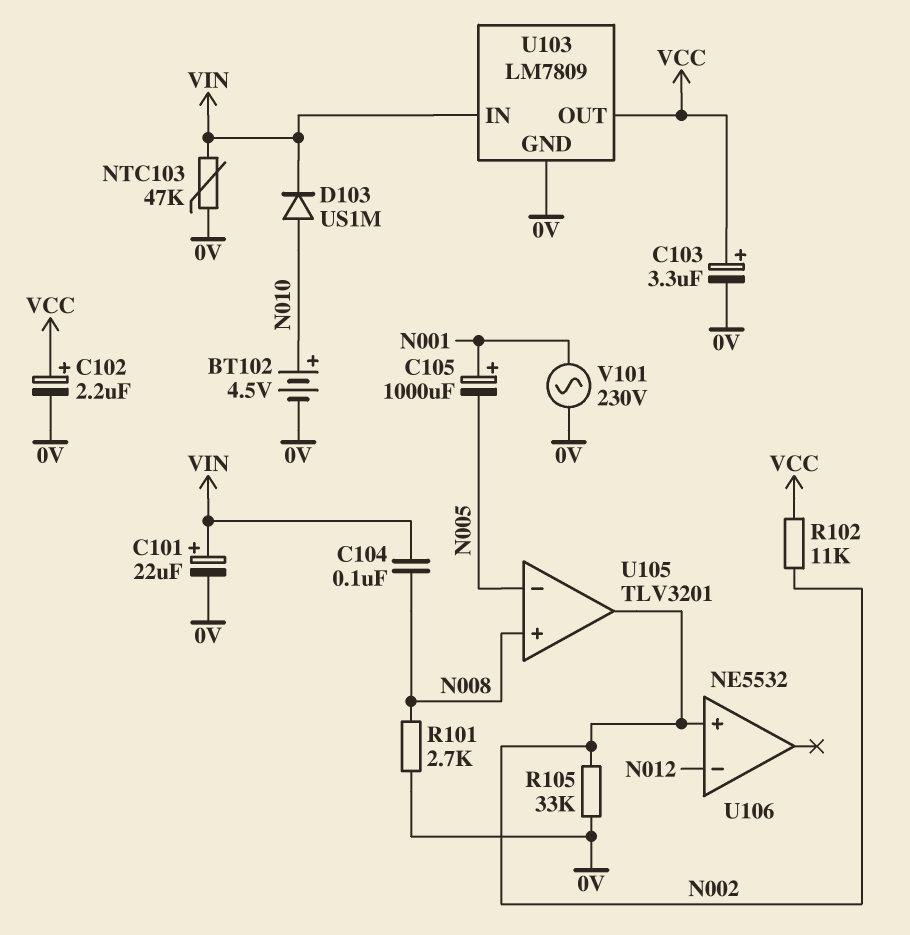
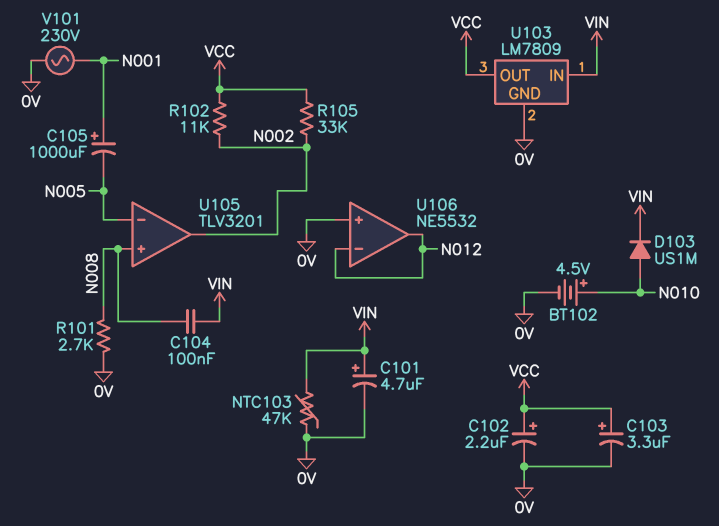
C101: 22uF (plus VIN, minus 0V) -> 4.7uF (plus VIN, minus 0V)
R105: 33k (0V, N002) -> 33k (N002, VCC)
U106 pin in+: N002 -> 0V
U106 pin out: none -> N012

